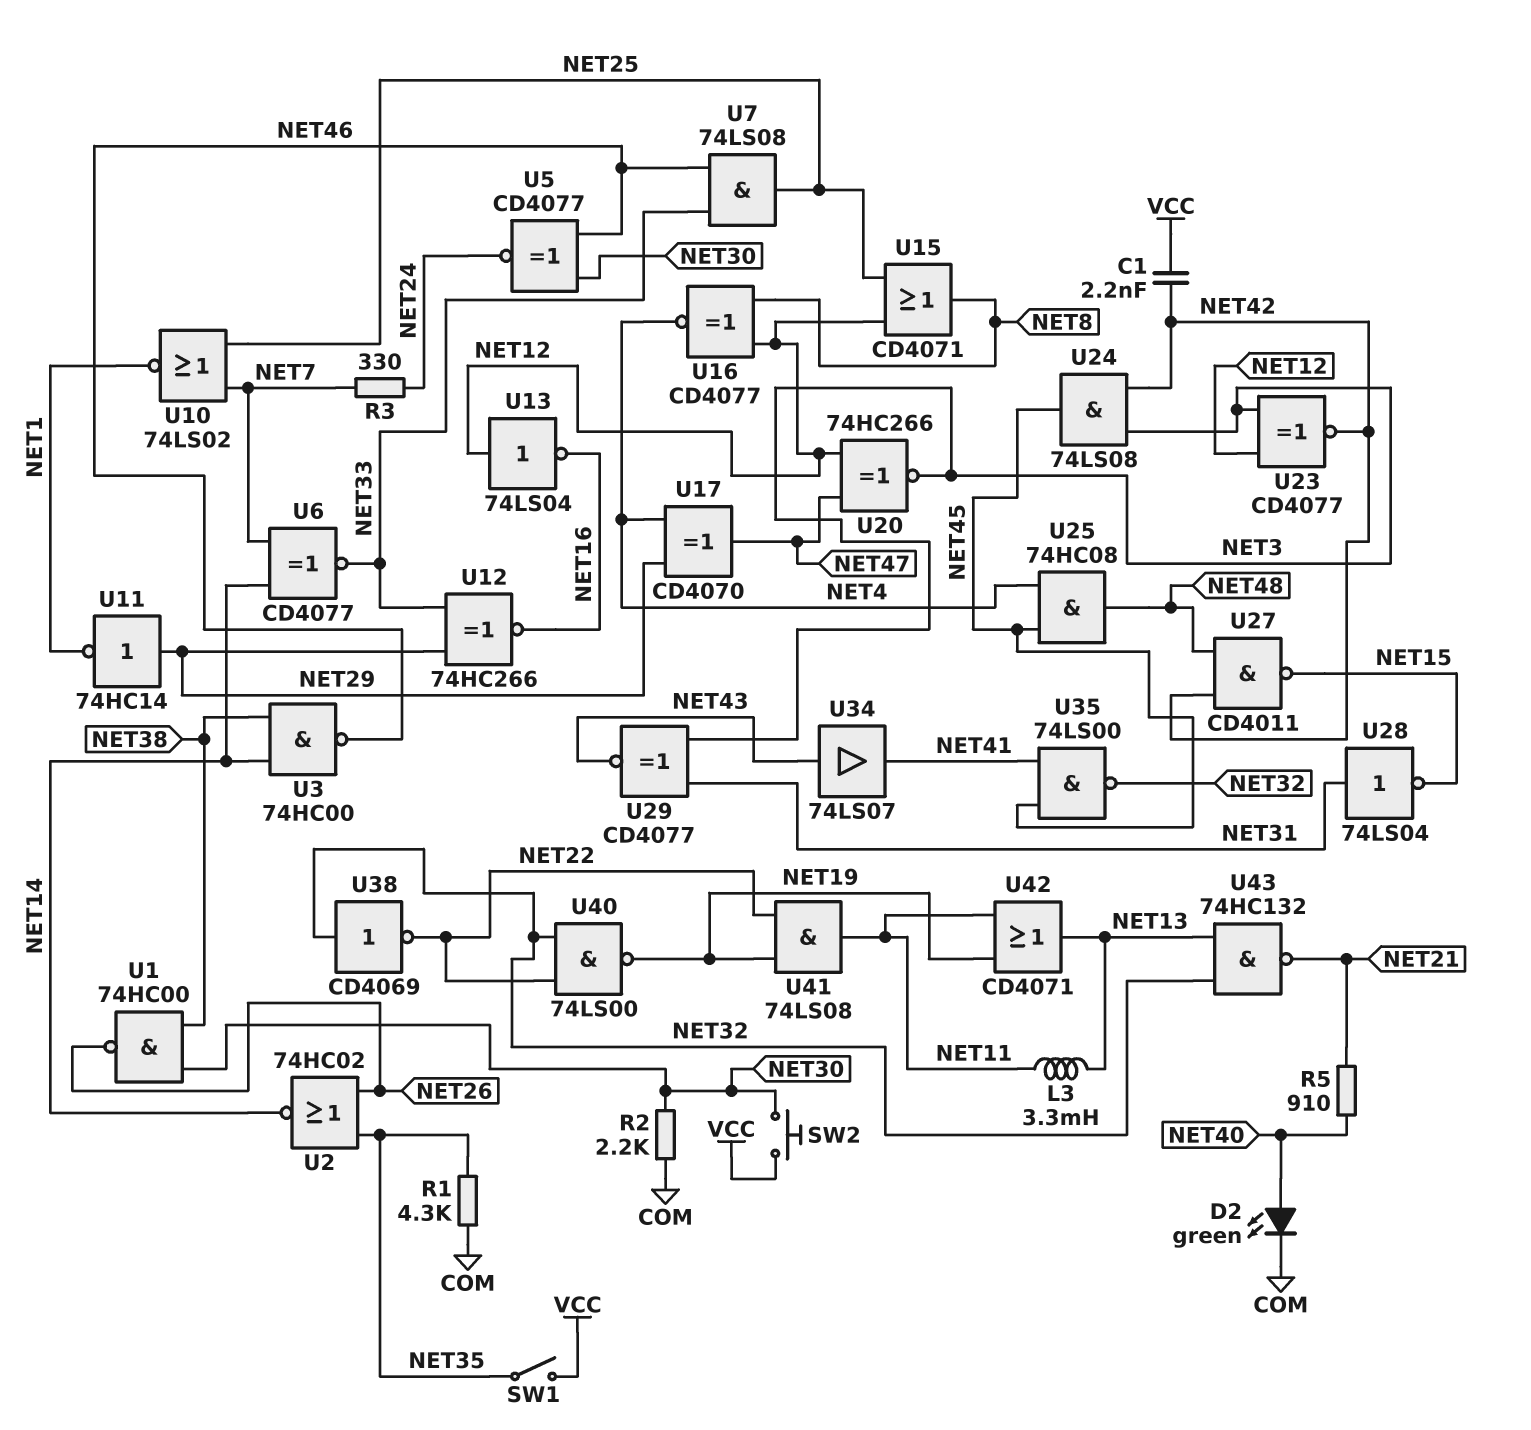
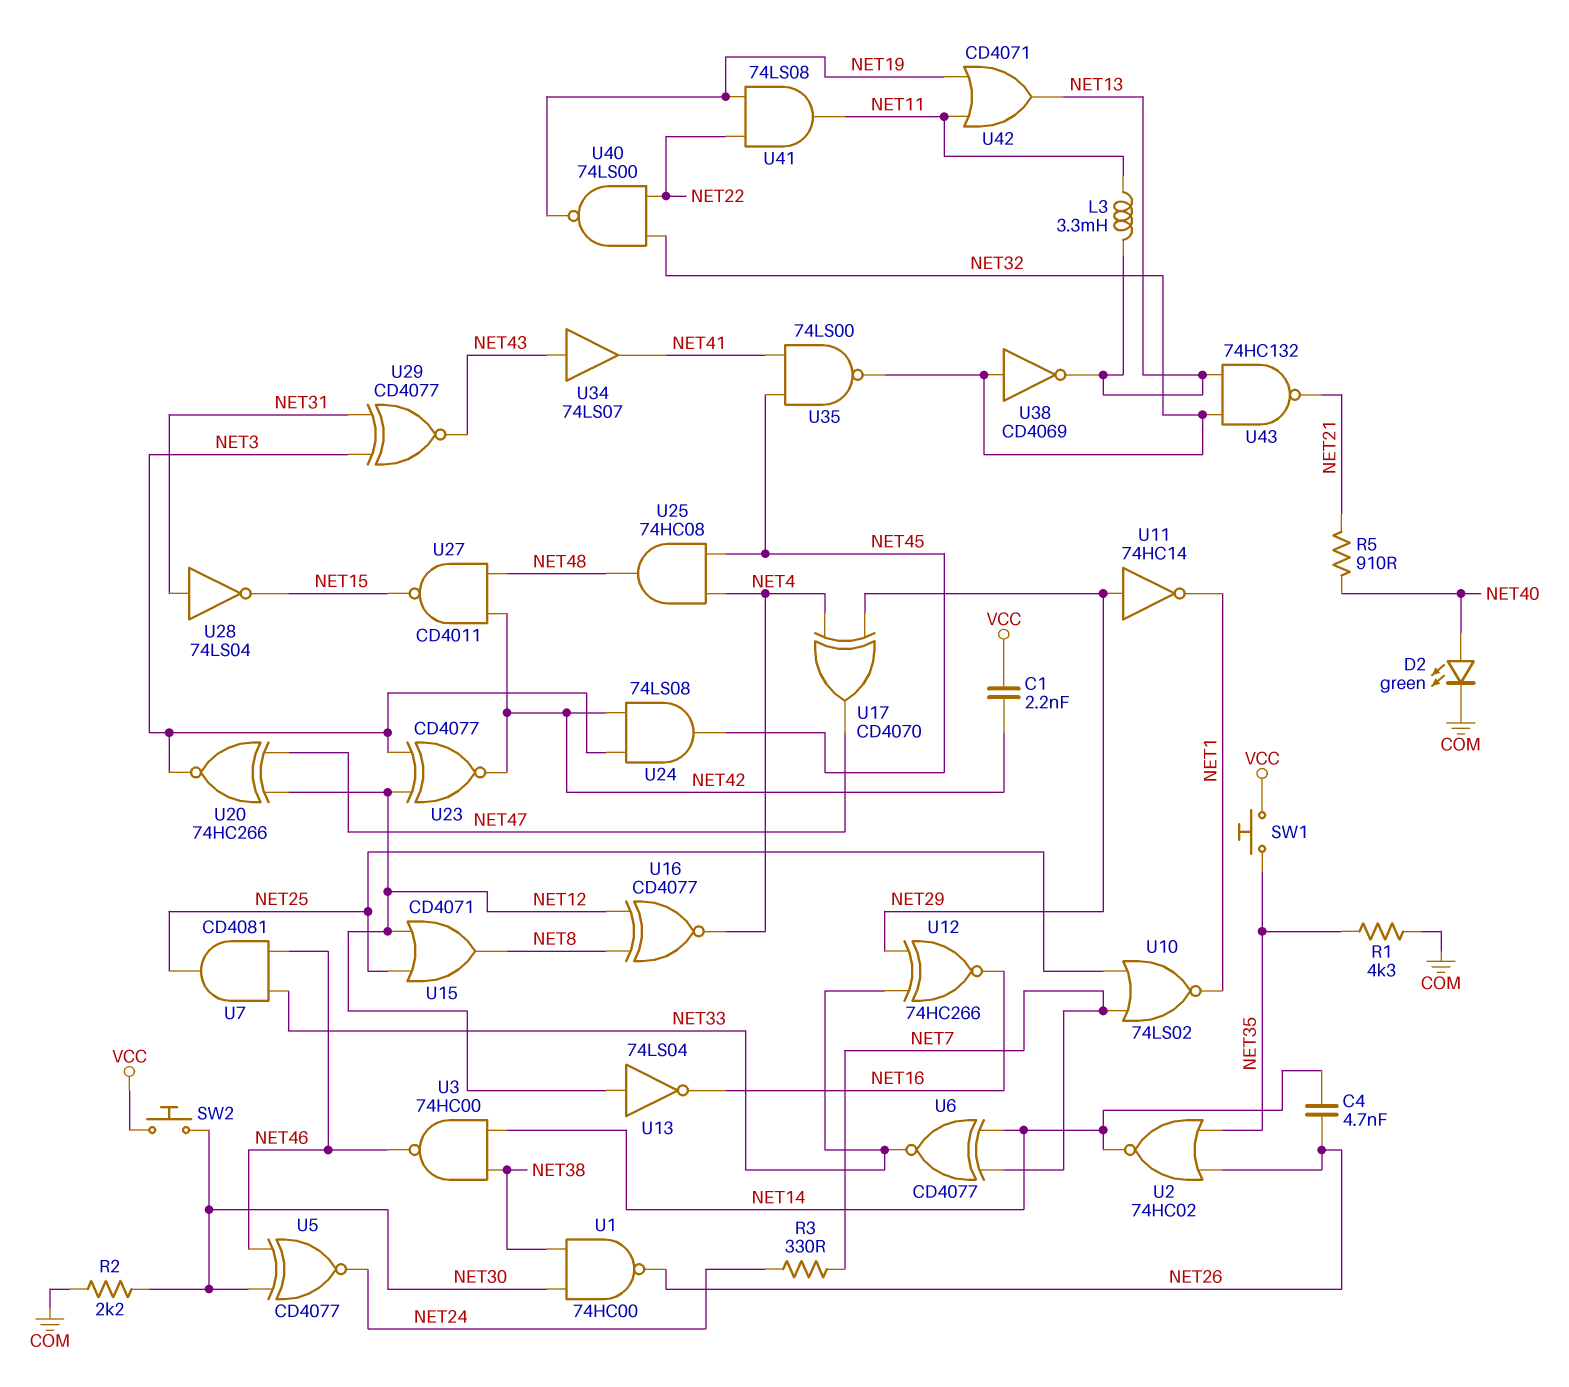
C4: none -> 4.7nF (NET14, NET26)
SW1: switch (NET35, VCC) -> button (NET35, VCC)
U7: AND 74LS08 (in NET33, in NET46, out NET25) -> AND CD4081 (in NET33, in NET46, out NET25)
U38: NOT CD4069 (in NET32, out NET22) -> NOT CD4069 (in NET32, out NET13)

